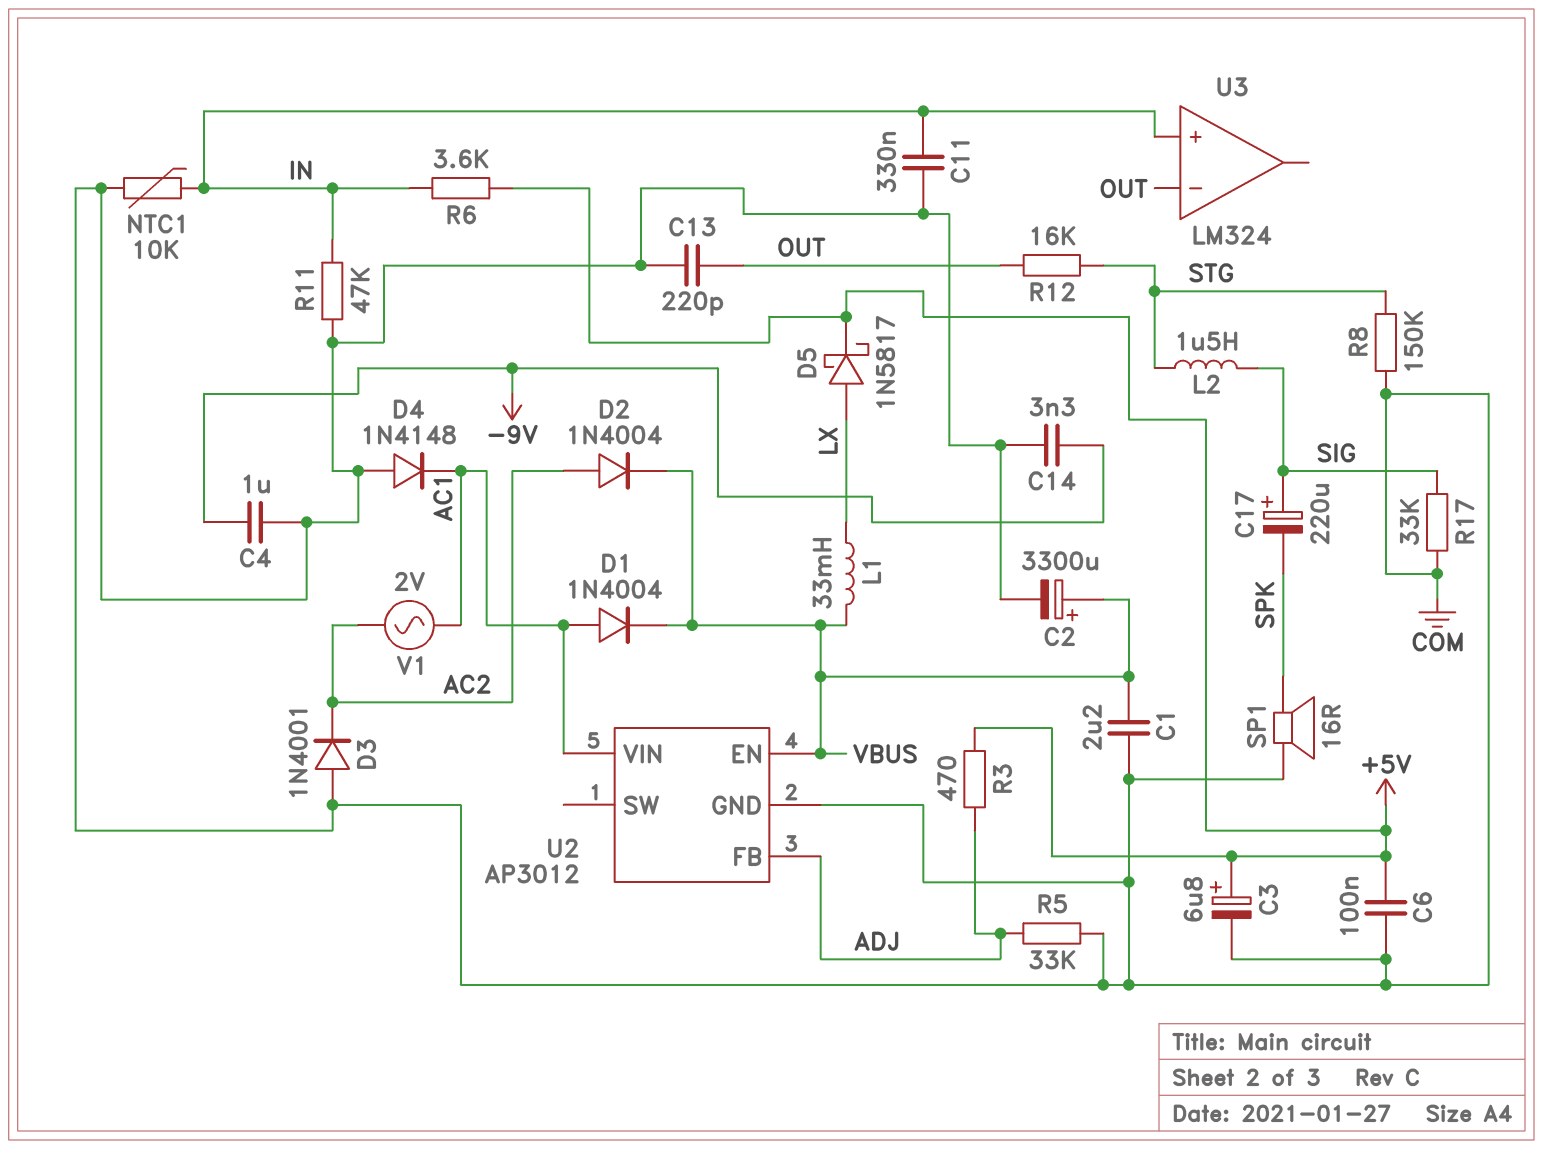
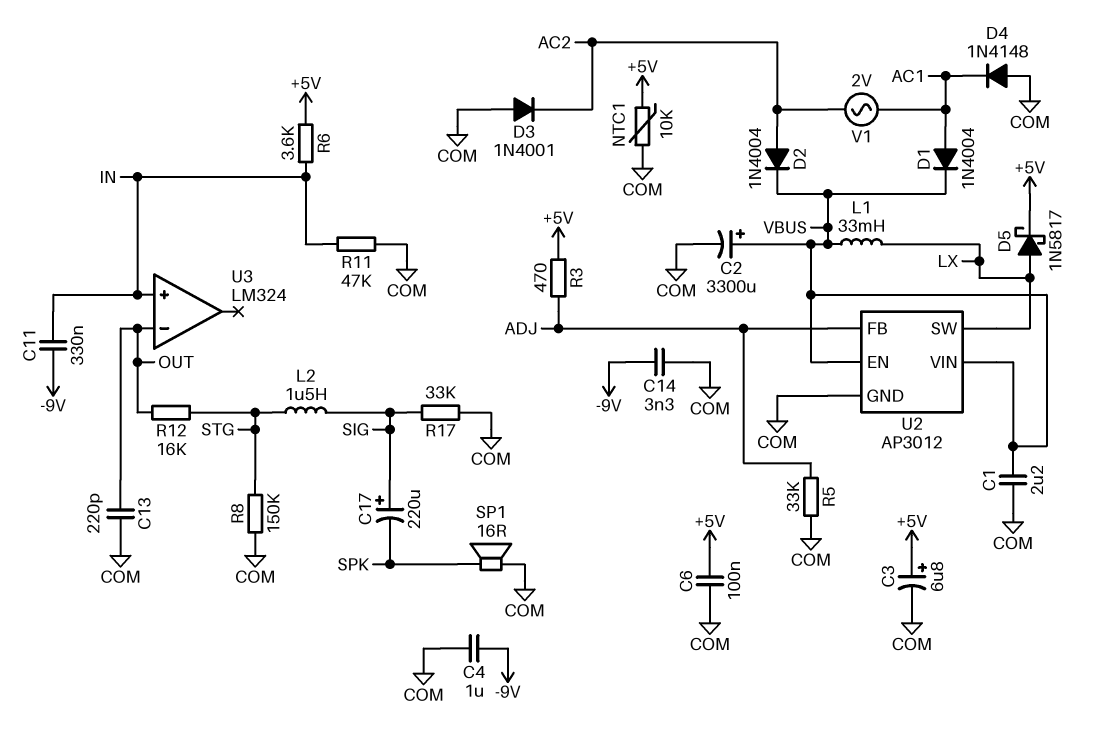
C11: 330nF (COM, IN) -> 330nF (-9V, IN)
NTC1: 10k (COM, IN) -> 10k (+5V, COM)
U2 pin SW: none -> LX
U2 pin VIN: AC1 -> VBUS

